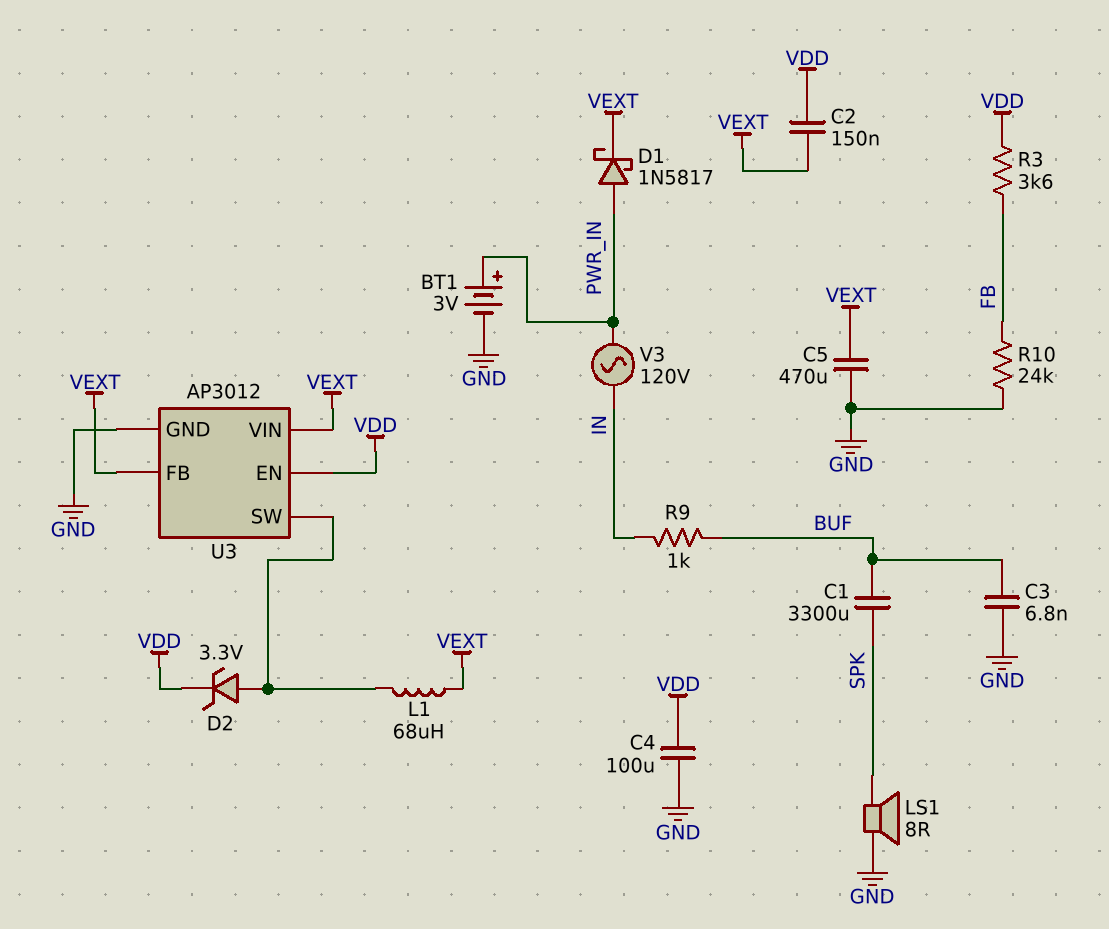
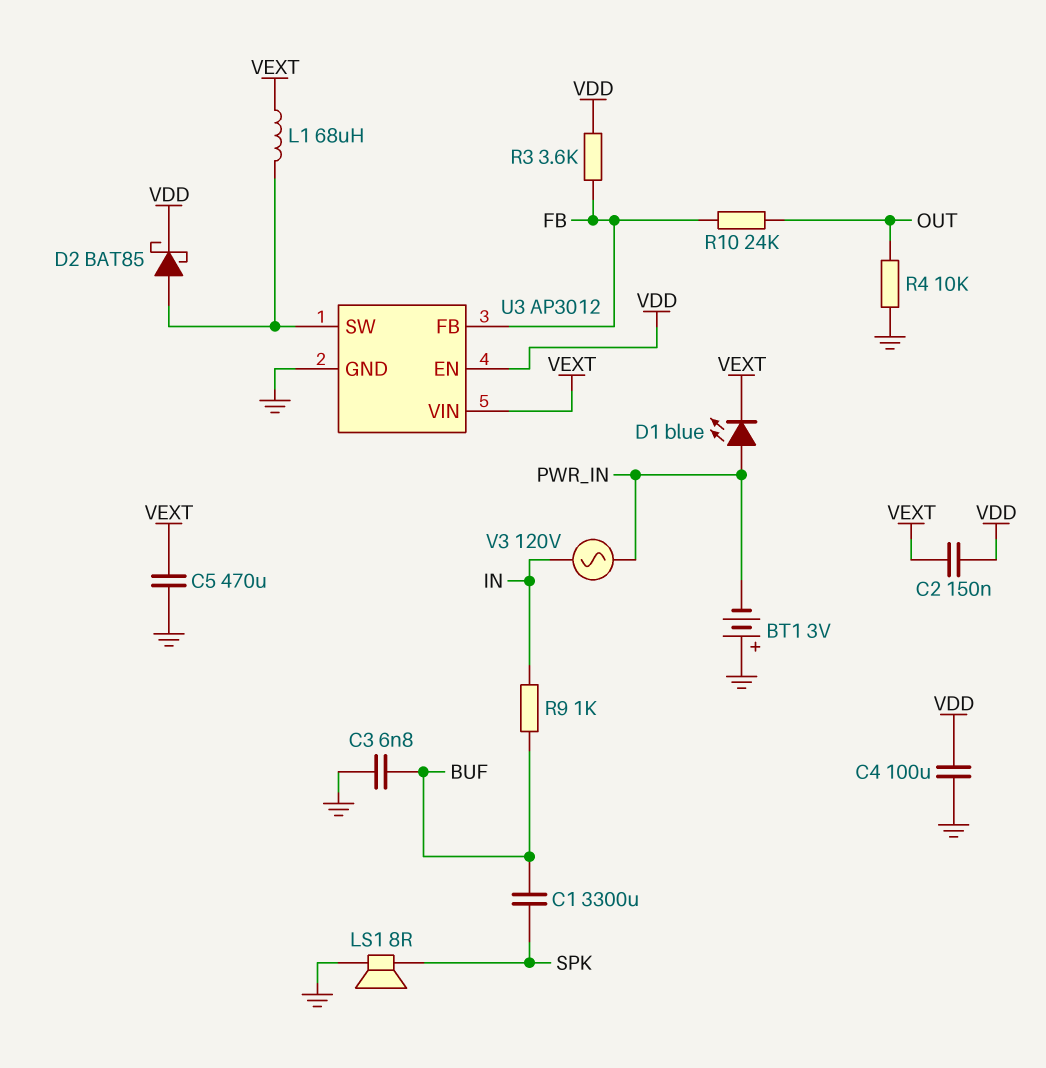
BT1: 3V (plus PWR_IN, minus GND) -> 3V (plus GND, minus PWR_IN)
D1: schottky 1N5817 (A PWR_IN, K VEXT) -> LED blue (A PWR_IN, K VEXT)
D2: zener 3.3V (A U3/SW, K VDD) -> schottky BAT85 (A U3/SW, K VDD)
R4: none -> 10k (GND, OUT)
R10: 24k (FB, GND) -> 24k (FB, OUT)
U3 pin FB: VEXT -> FB

